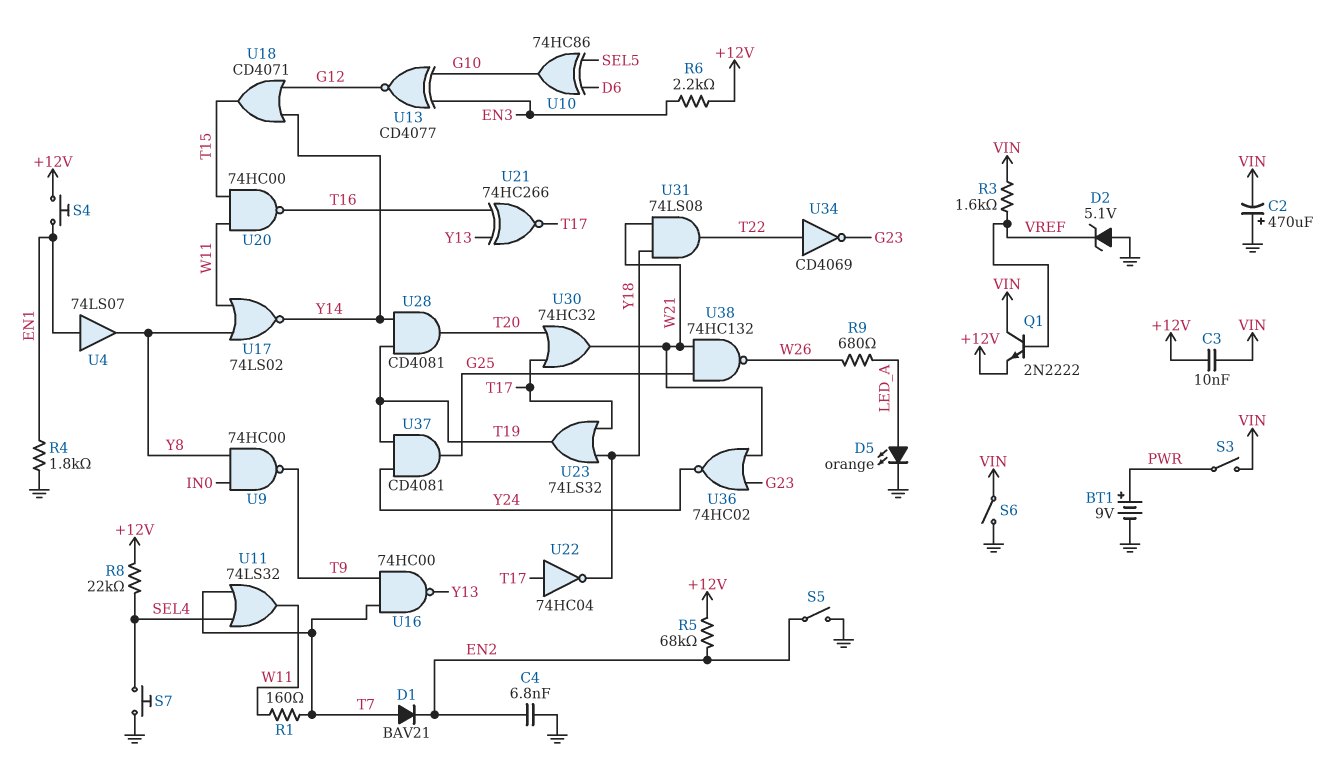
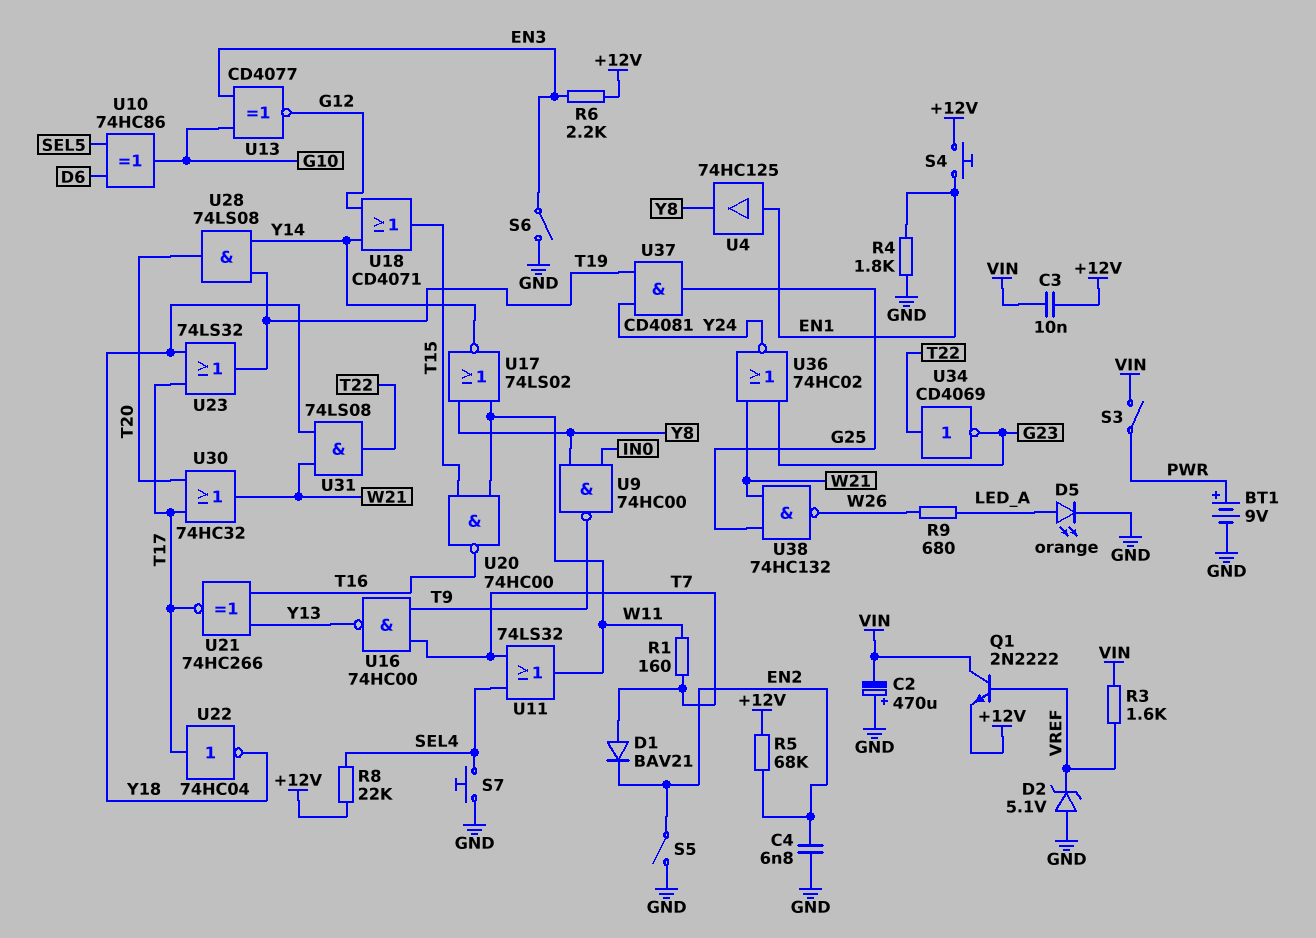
S6: switch (GND, VIN) -> switch (EN3, GND)
U4: buffer 74LS07 (in EN1, out Y8) -> buffer 74HC125 (in EN1, out Y8)
U28: AND CD4081 (in T19, in Y14, out T20) -> AND 74LS08 (in T19, in Y14, out T20)

